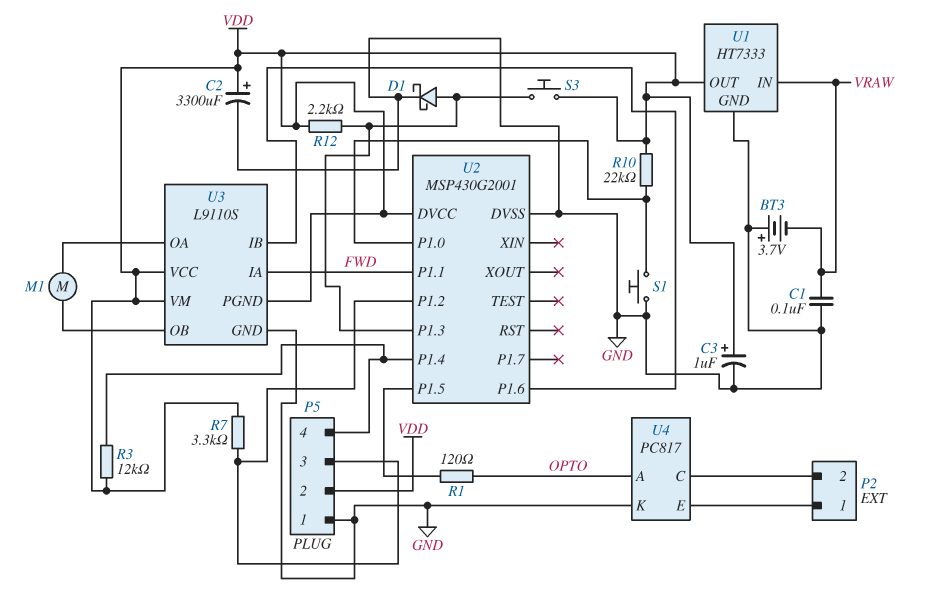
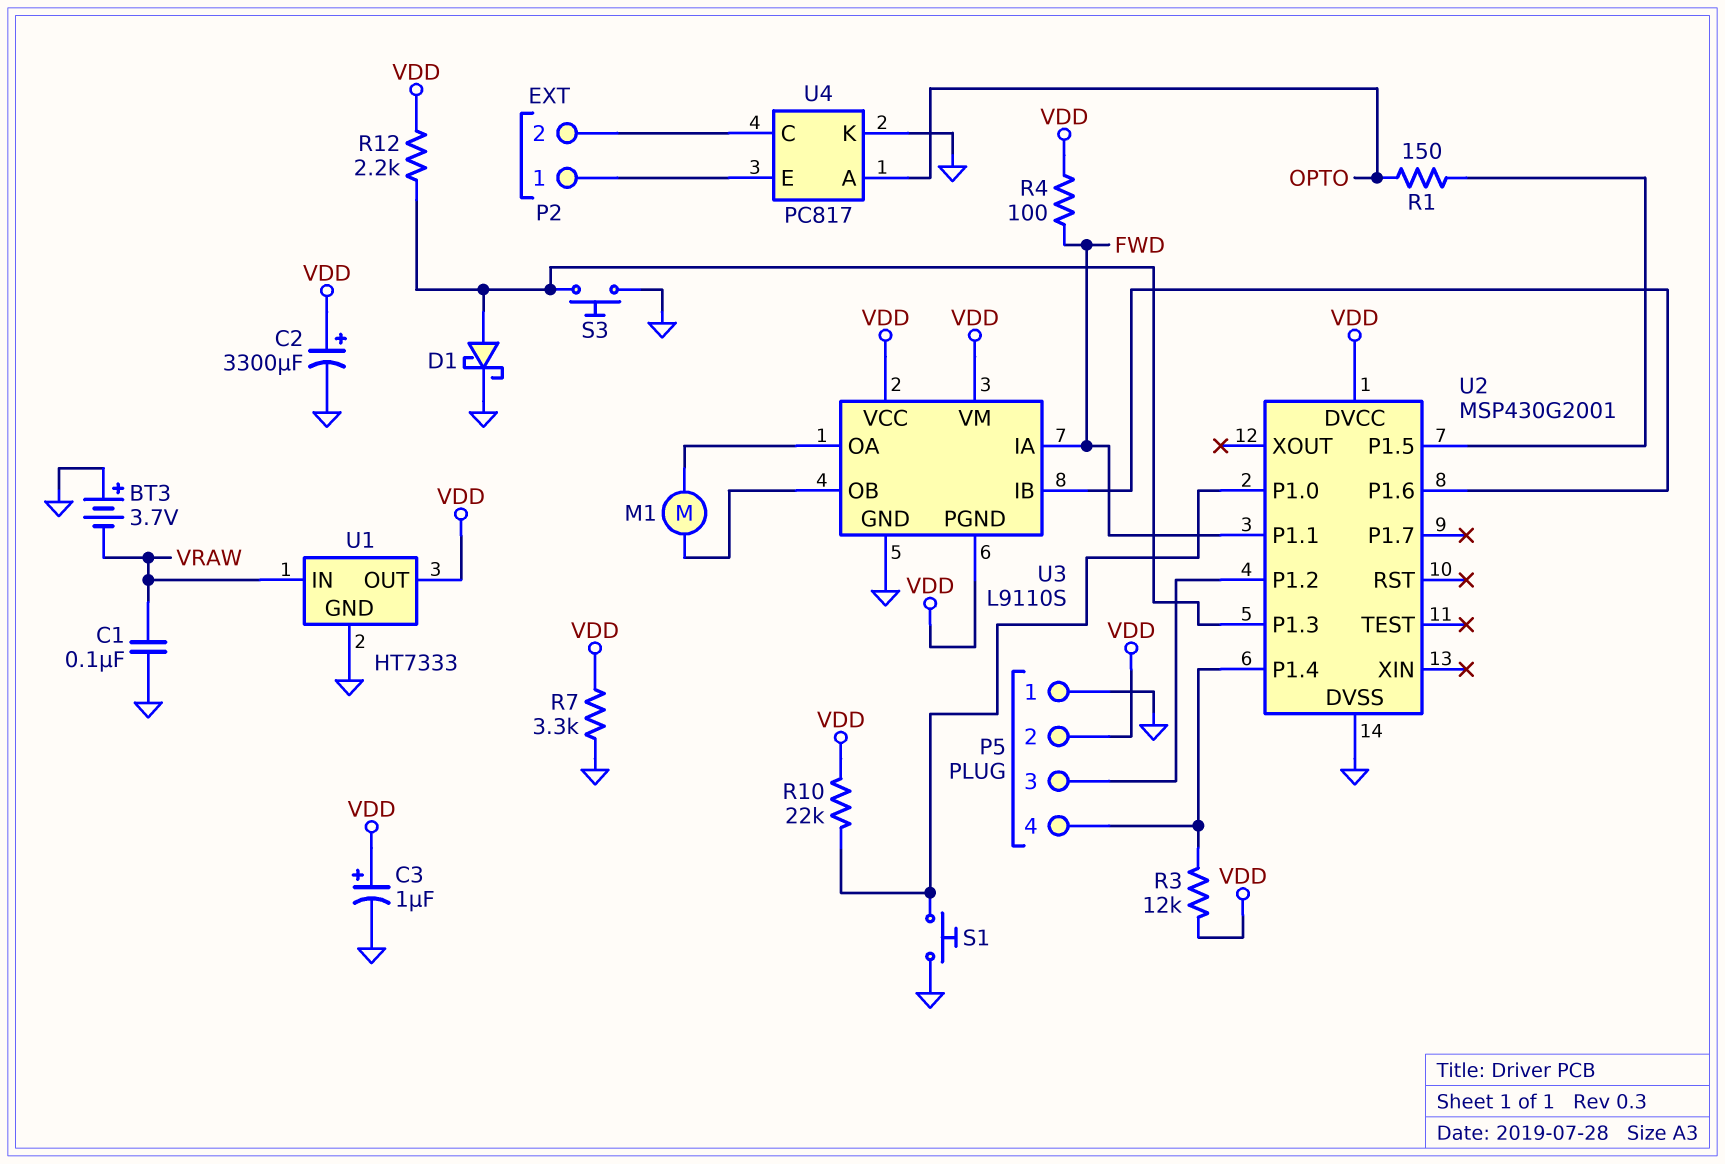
R1: 120 (OPTO, U2/P1.5) -> 150 (OPTO, U2/P1.5)
R4: none -> 100 (FWD, VDD)
R7: 3.3k (P5/3, VDD) -> 3.3k (GND, VDD)
S3: button (U2/P1.3, VDD) -> button (GND, U2/P1.3)

